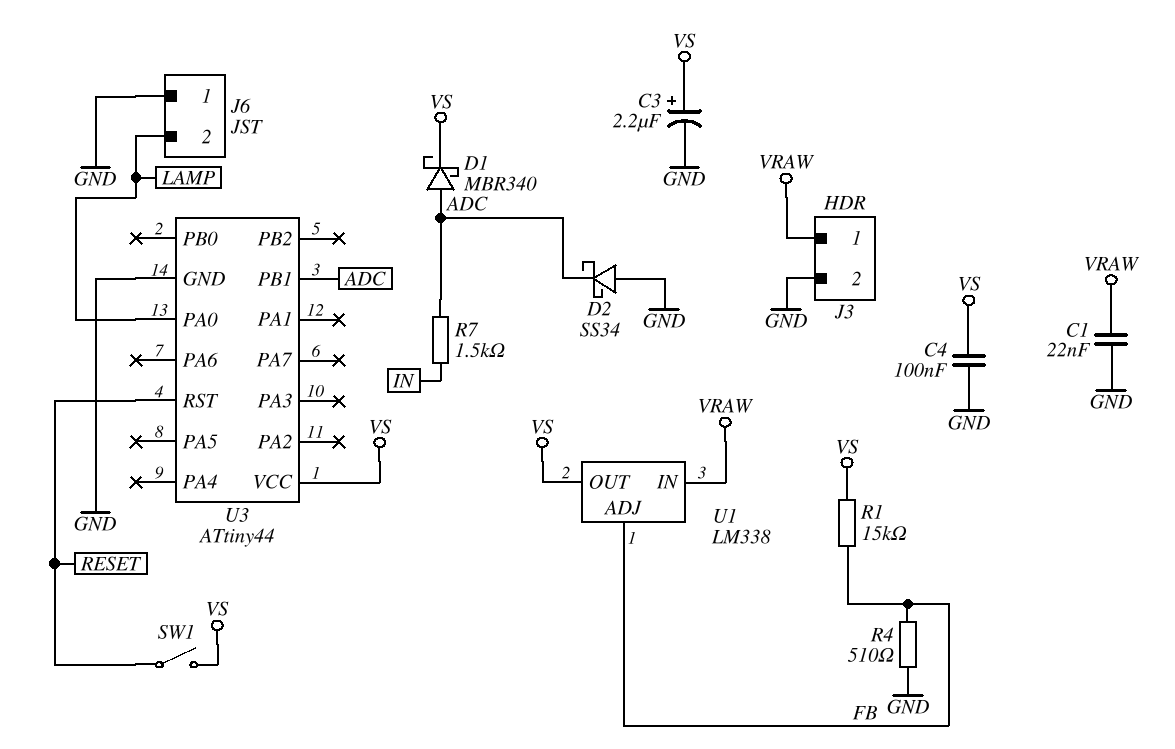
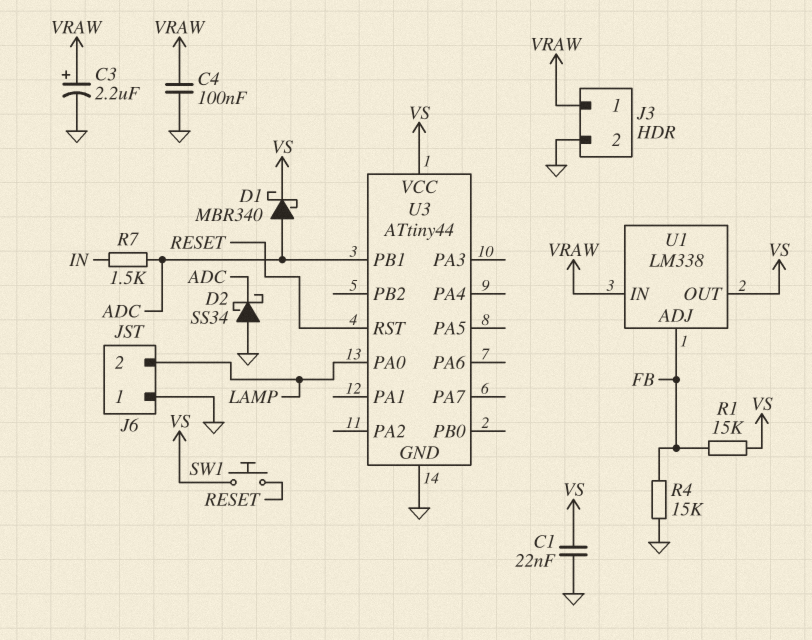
C1: 22nF (GND, VRAW) -> 22nF (GND, VS)
C3: 2.2uF (plus VS, minus GND) -> 2.2uF (plus VRAW, minus GND)
C4: 100nF (GND, VS) -> 100nF (GND, VRAW)
R4: 510 (FB, GND) -> 15k (FB, GND)
SW1: switch (RESET, VS) -> button (RESET, VS)

